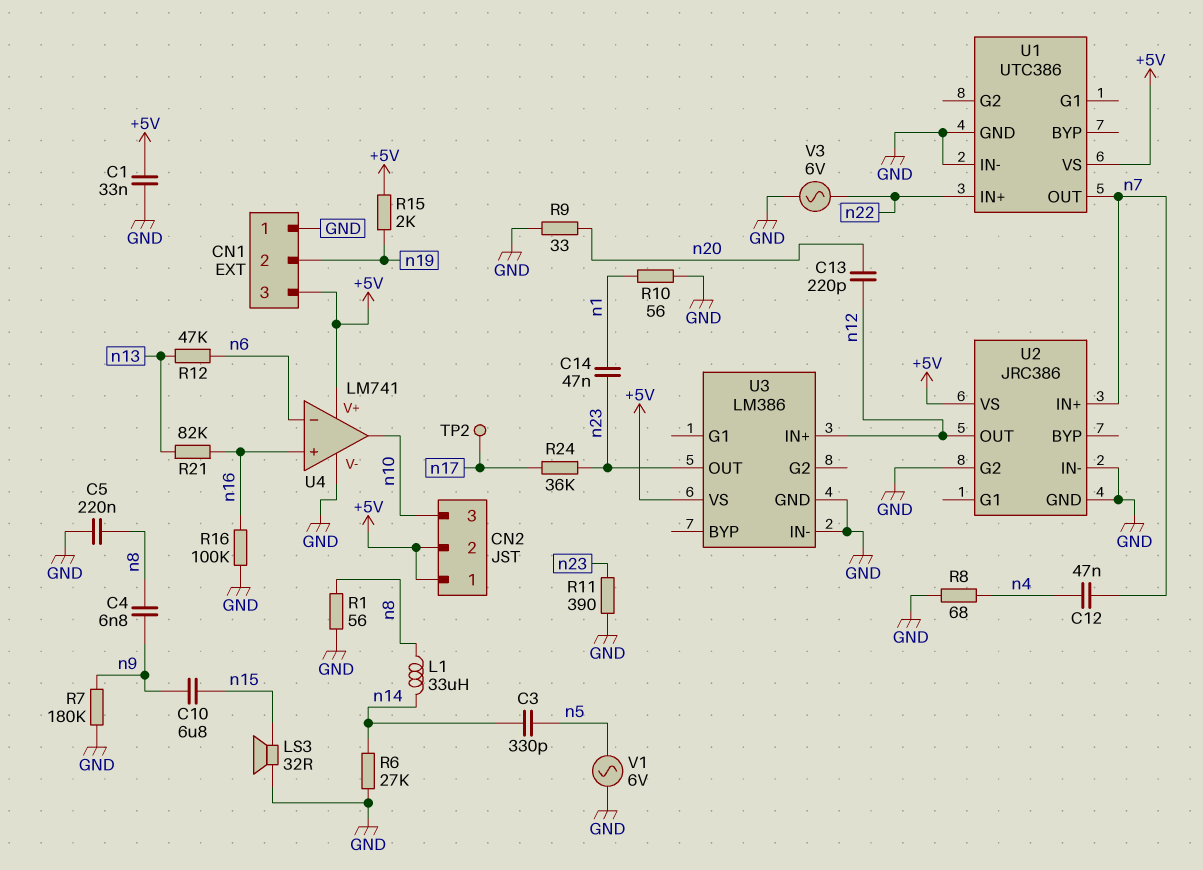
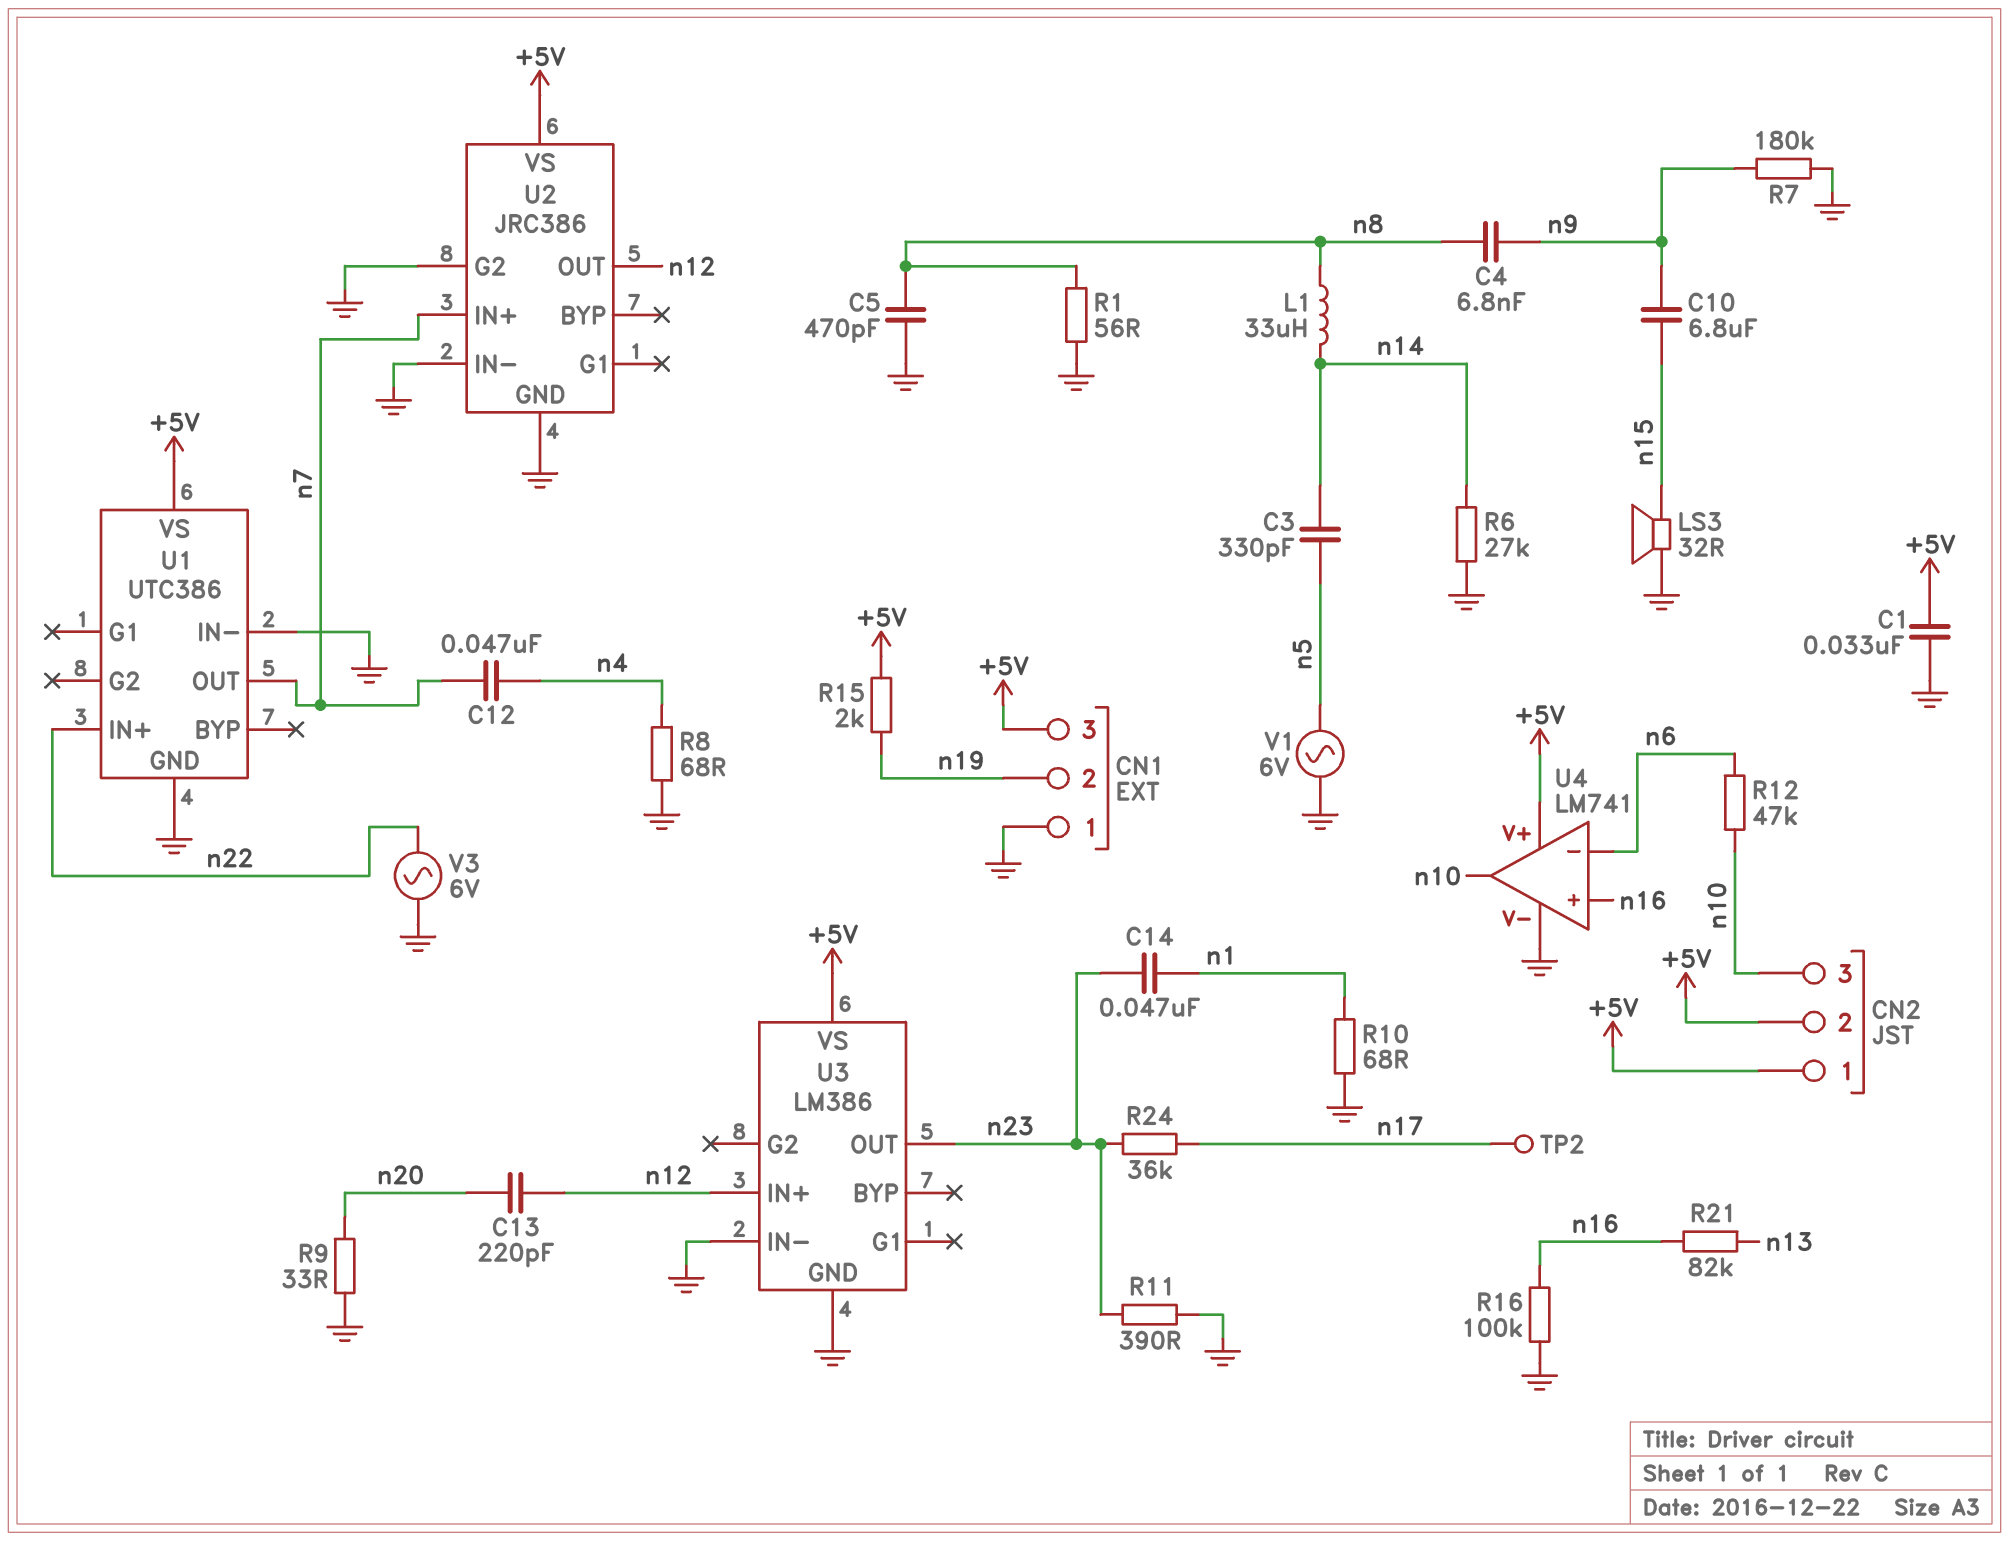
C5: 220nF (GND, n8) -> 470pF (GND, n8)
R10: 56 (GND, n1) -> 68 (GND, n1)
R12: 47k (n6, n13) -> 47k (n6, n10)

